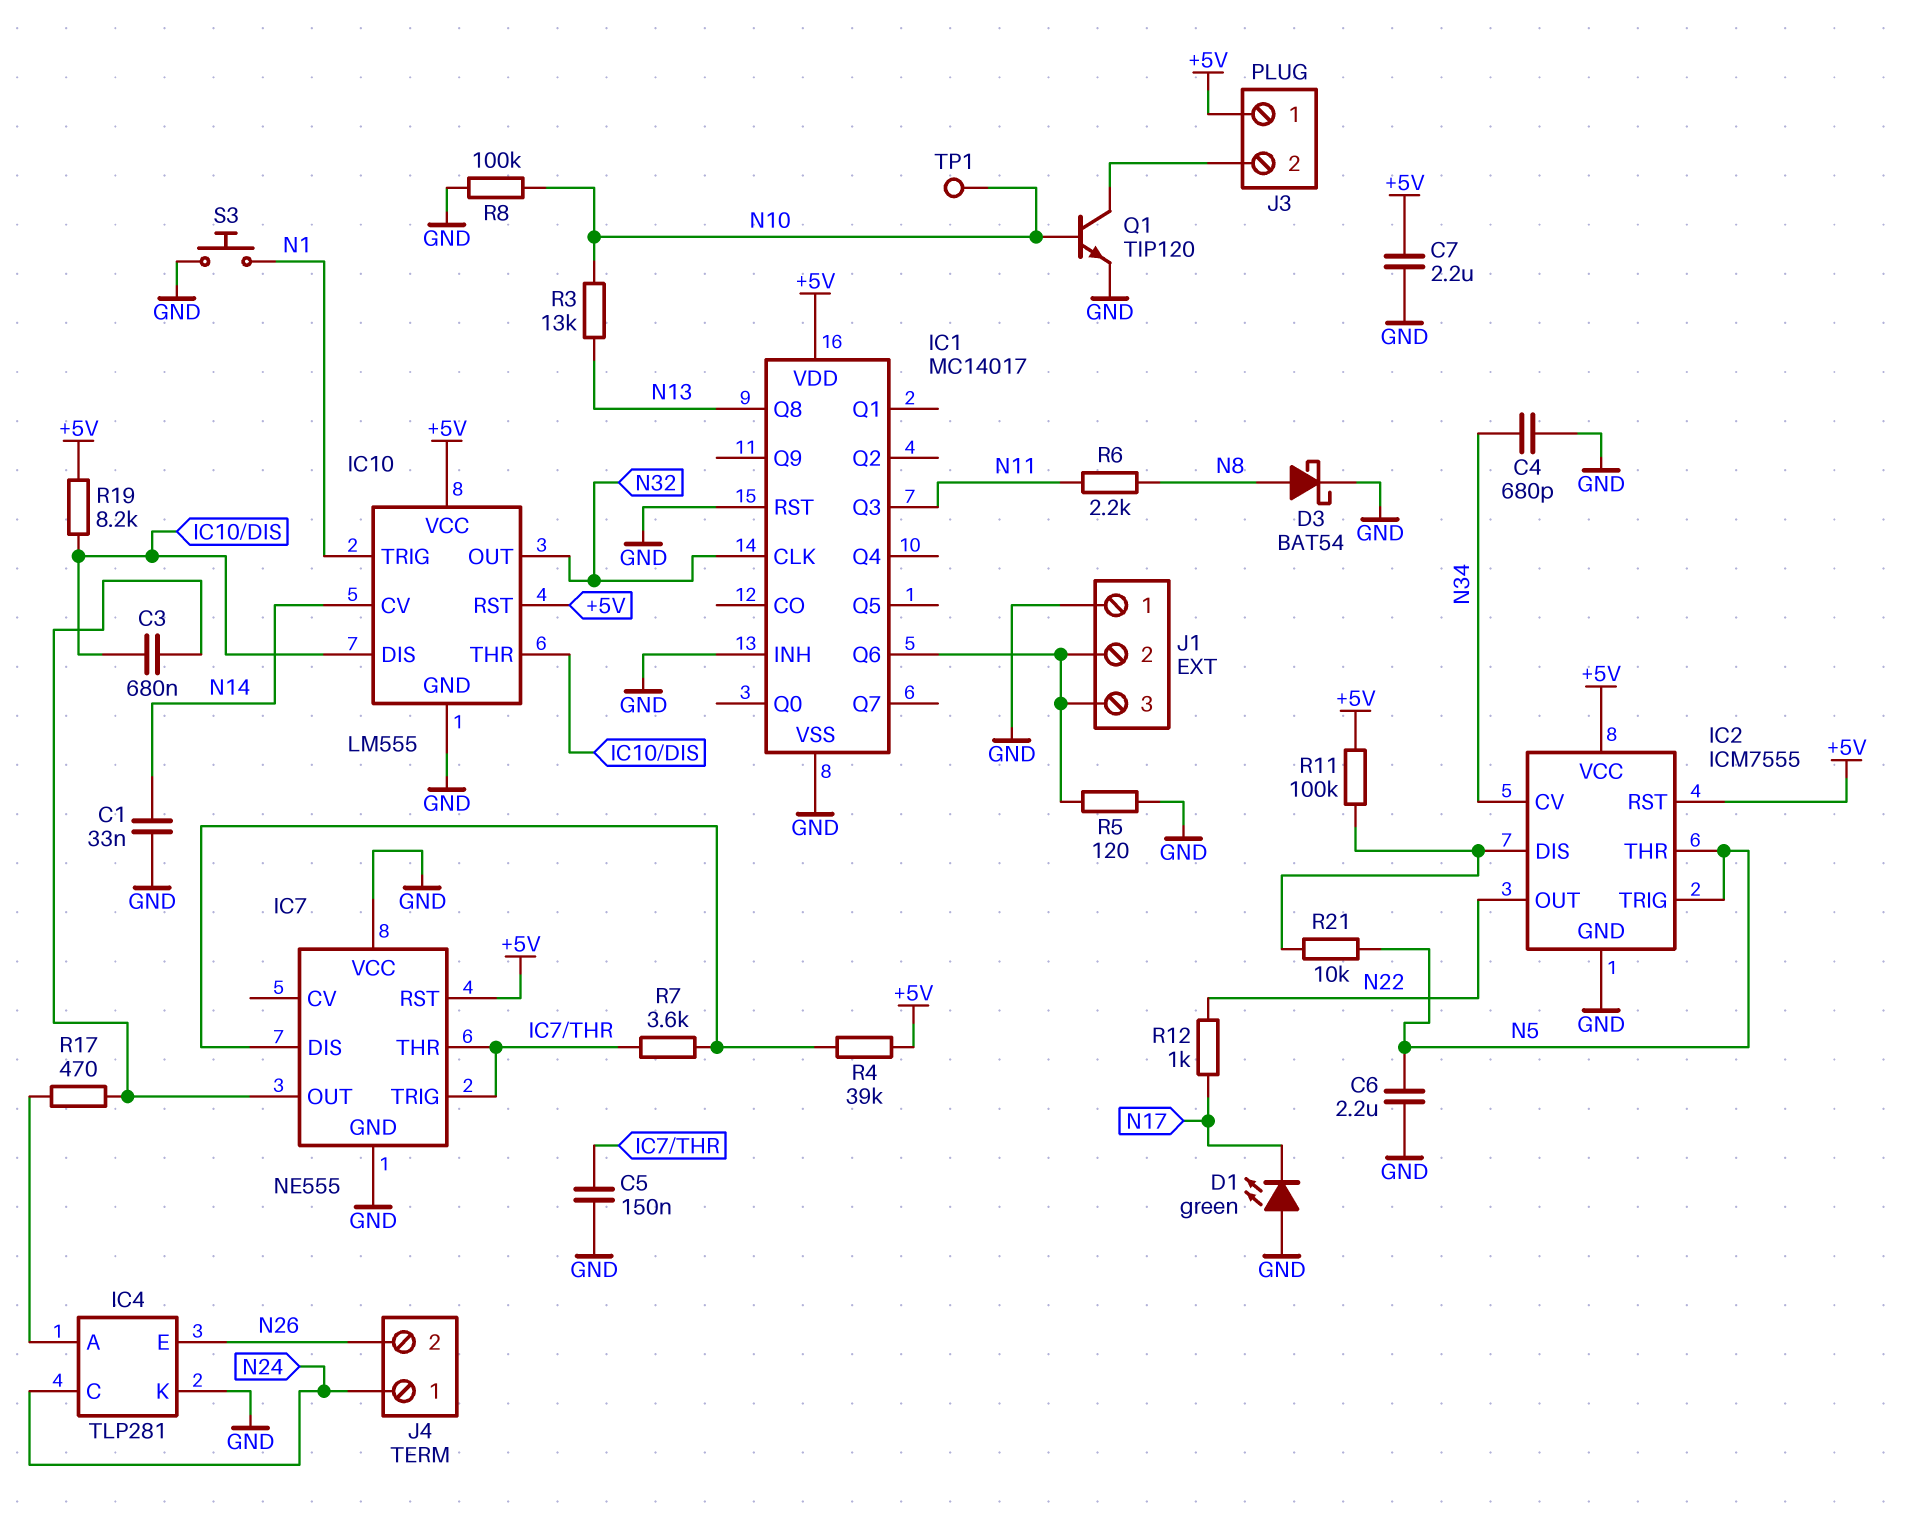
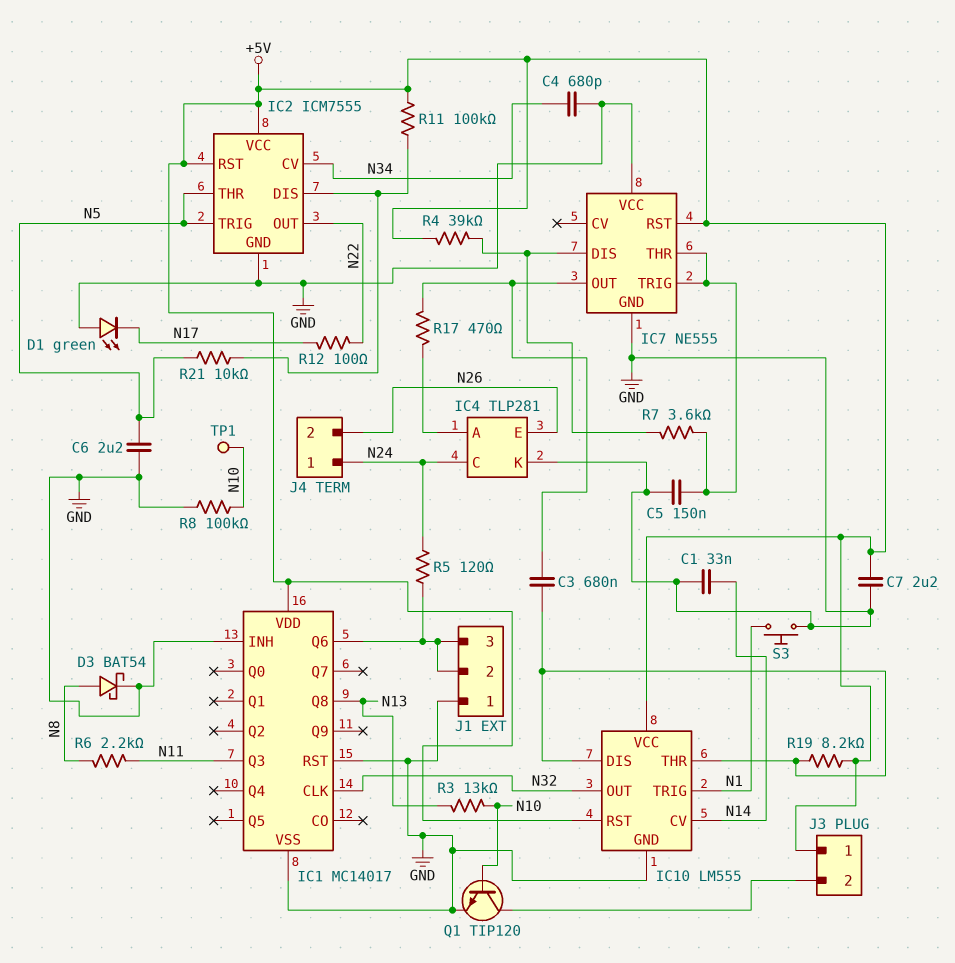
R5: 120 (GND, IC1/Q6) -> 120 (IC1/Q6, N24)
R12: 1k (N17, N22) -> 100 (N17, N22)

